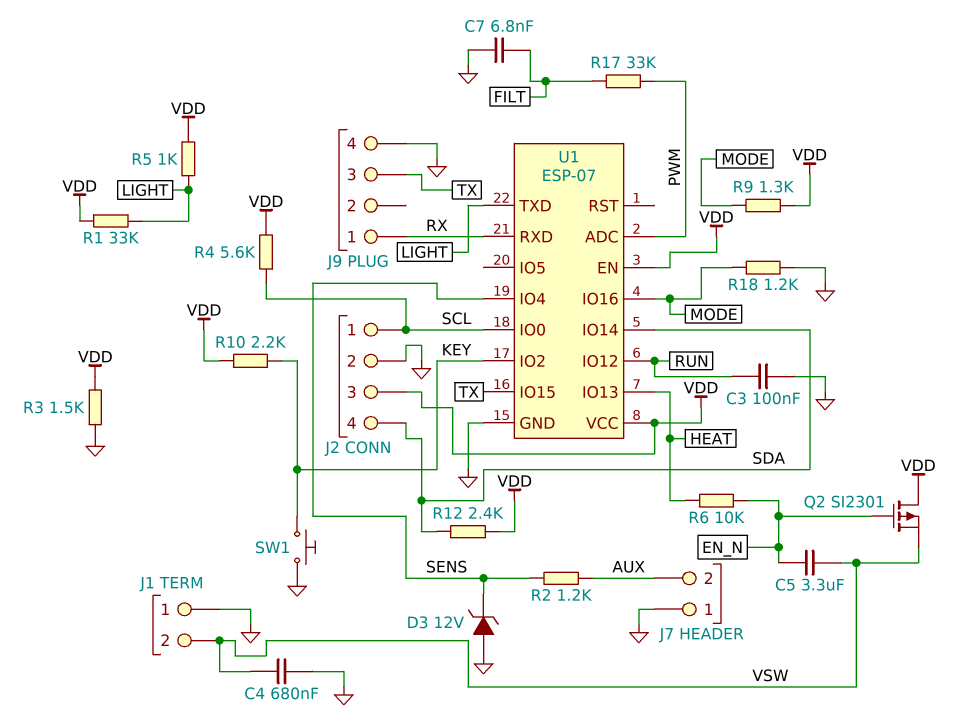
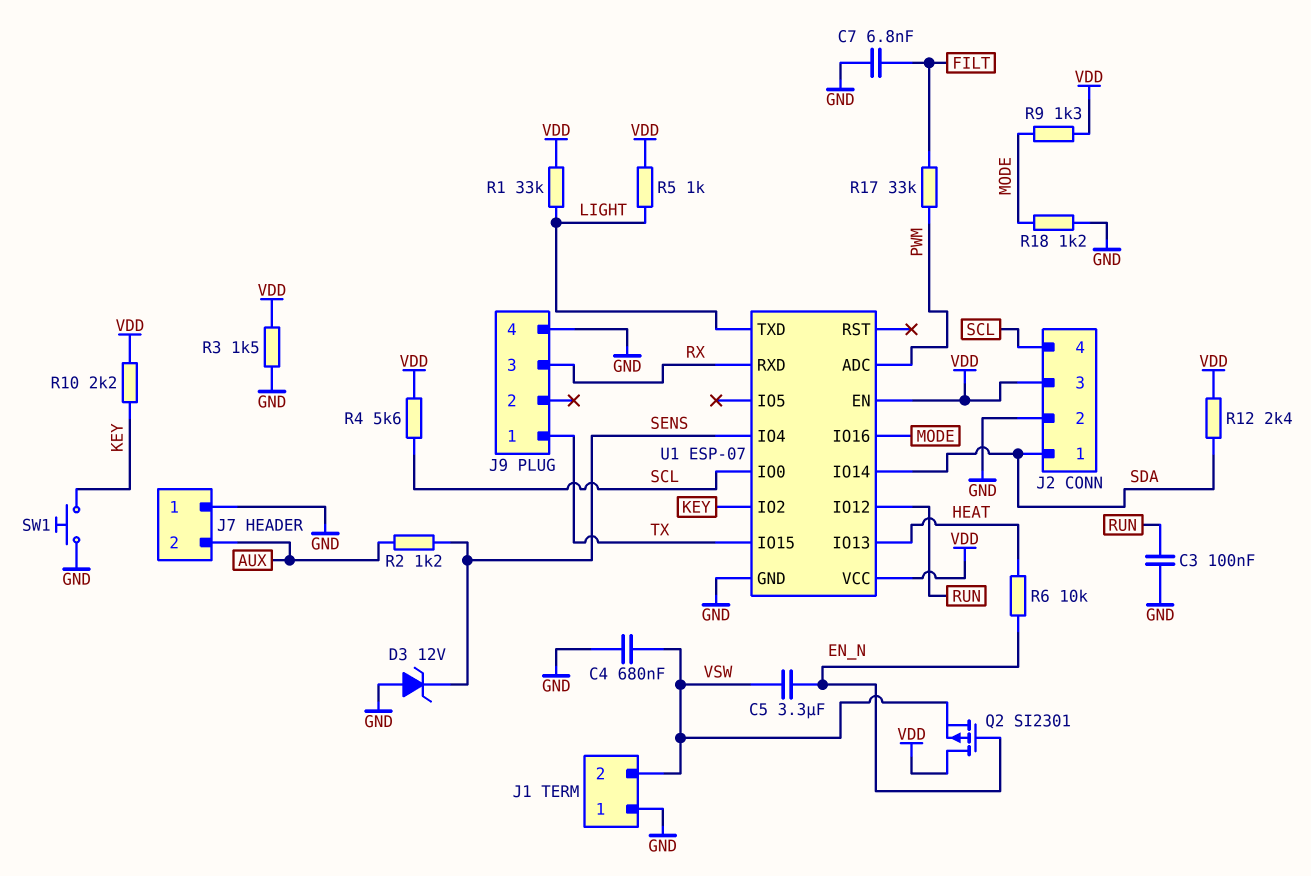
J2 pin 1: SCL -> SDA
J2 pin 4: SDA -> SCL
J9 pin 1: RX -> TX
J9 pin 3: TX -> RX

